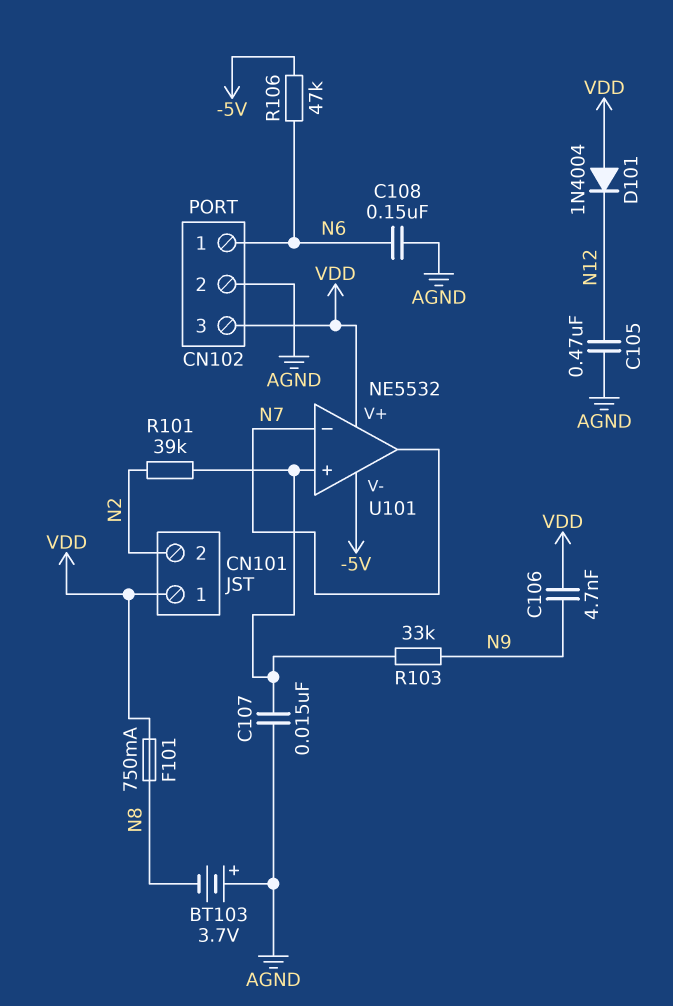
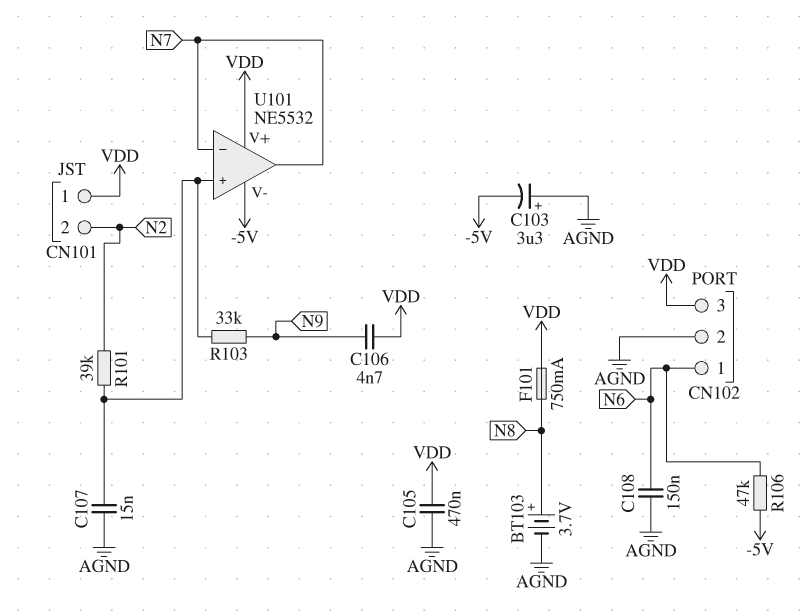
BT103: 3.7V (plus AGND, minus N8) -> 3.7V (plus N8, minus AGND)
C103: none -> 3.3uF (plus AGND, minus -5V)
C105: 470nF (AGND, N12) -> 470nF (AGND, VDD)
D101: diode 1N4004 (A VDD, K N12) -> none

